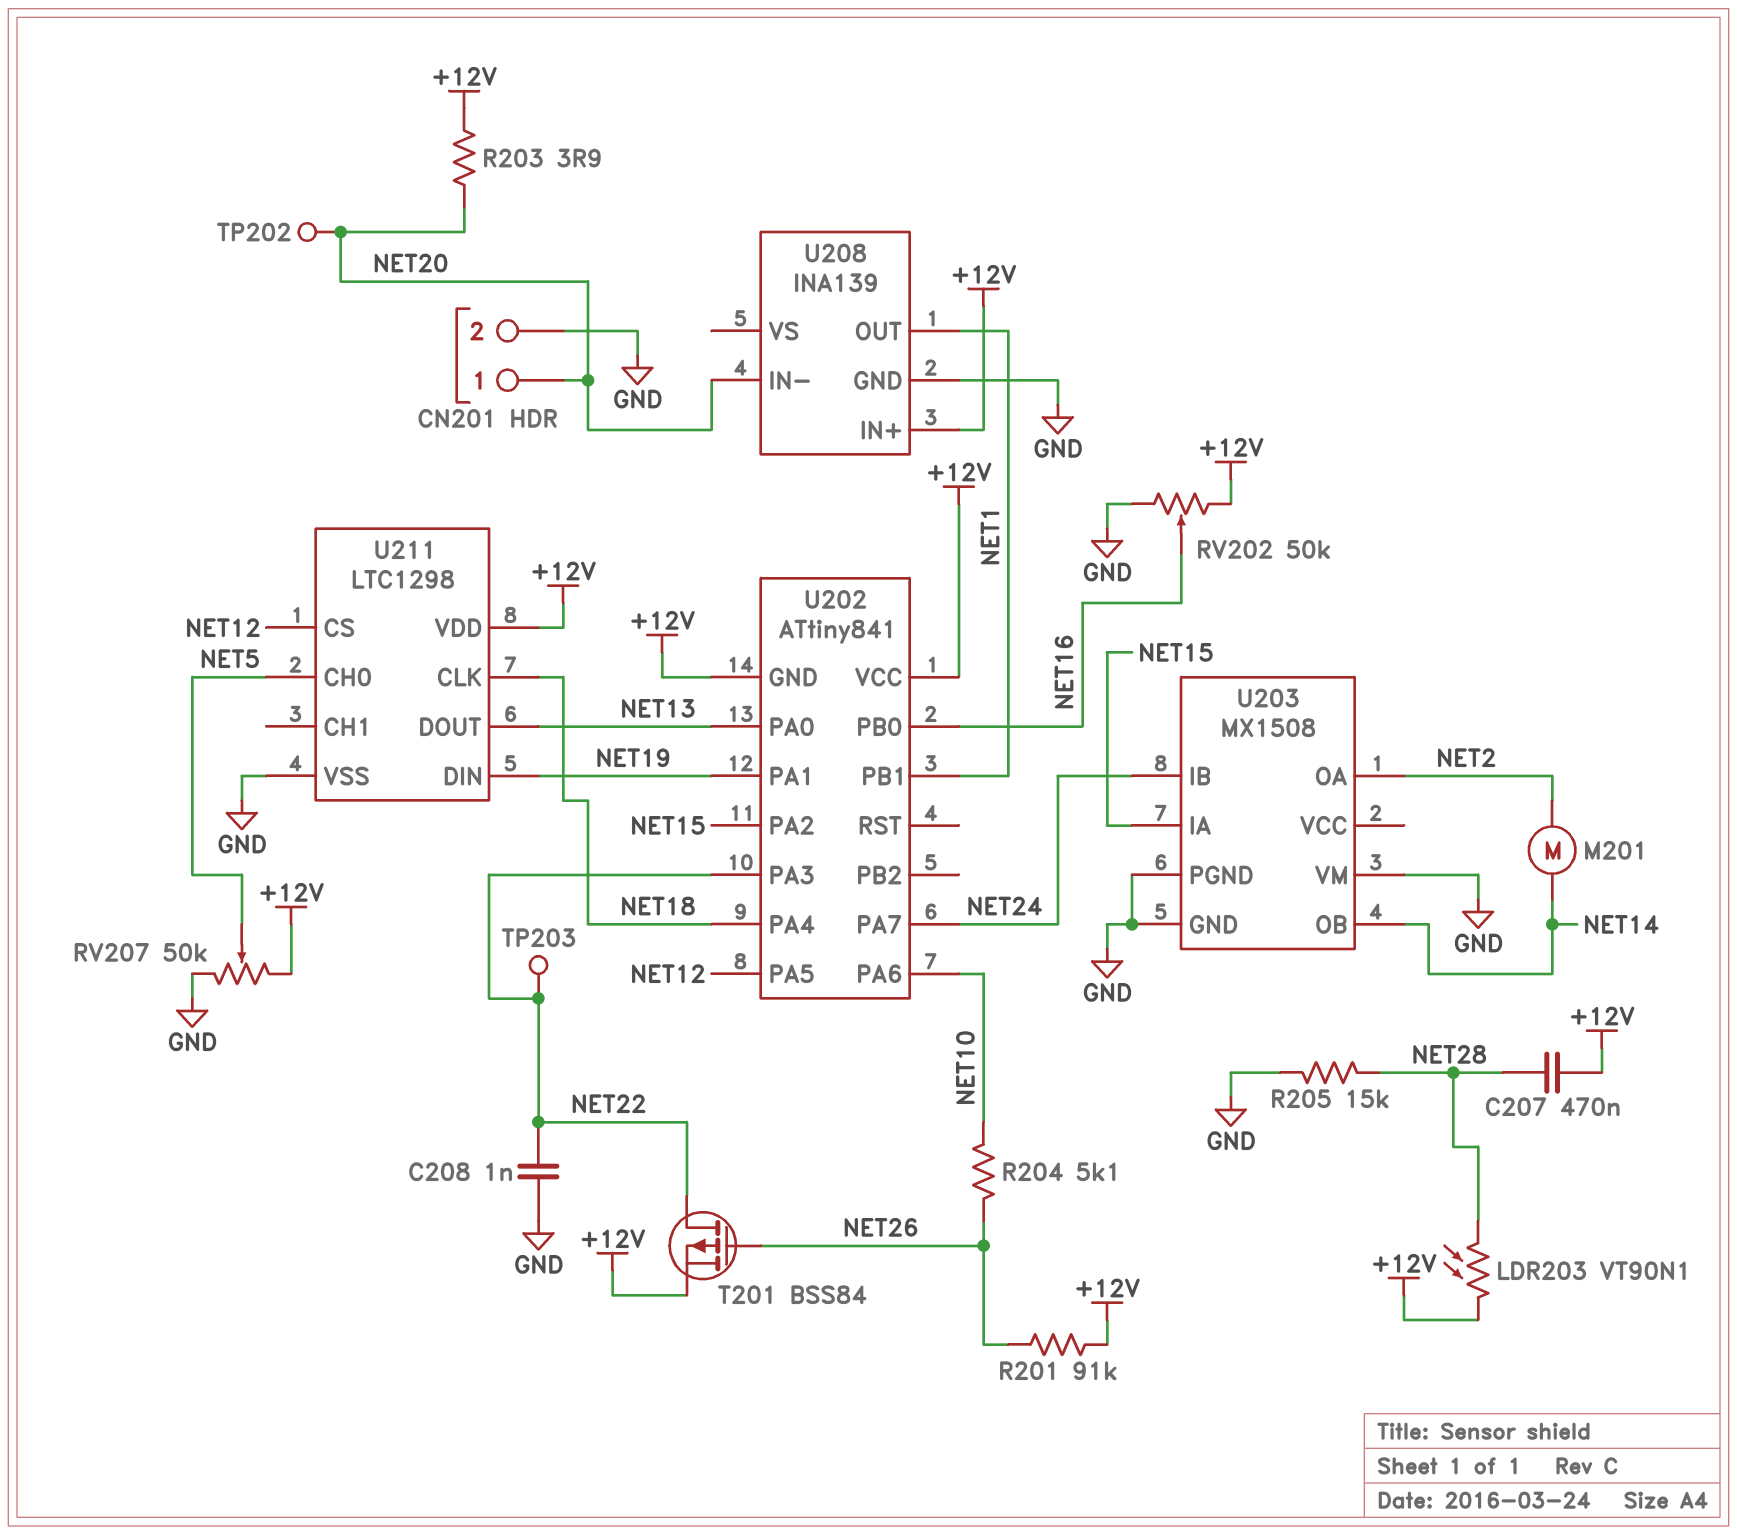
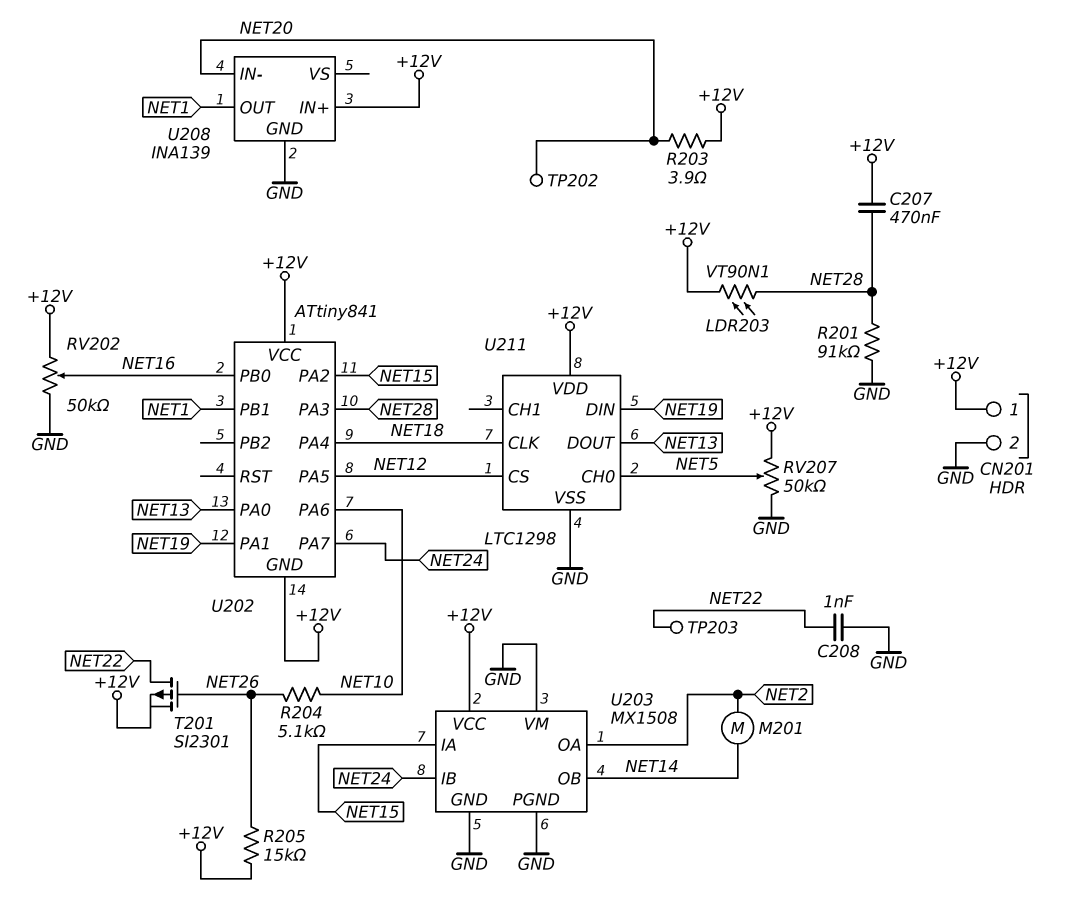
CN201 pin 1: NET20 -> +12V
R201: 91k (+12V, NET26) -> 91k (GND, NET28)
R205: 15k (GND, NET28) -> 15k (+12V, NET26)
T201: PMOS BSS84 (G NET26, D NET22, S +12V) -> PMOS SI2301 (G NET26, D NET22, S +12V)
U202 pin PA3: NET22 -> NET28
U203 pin VCC: none -> +12V

